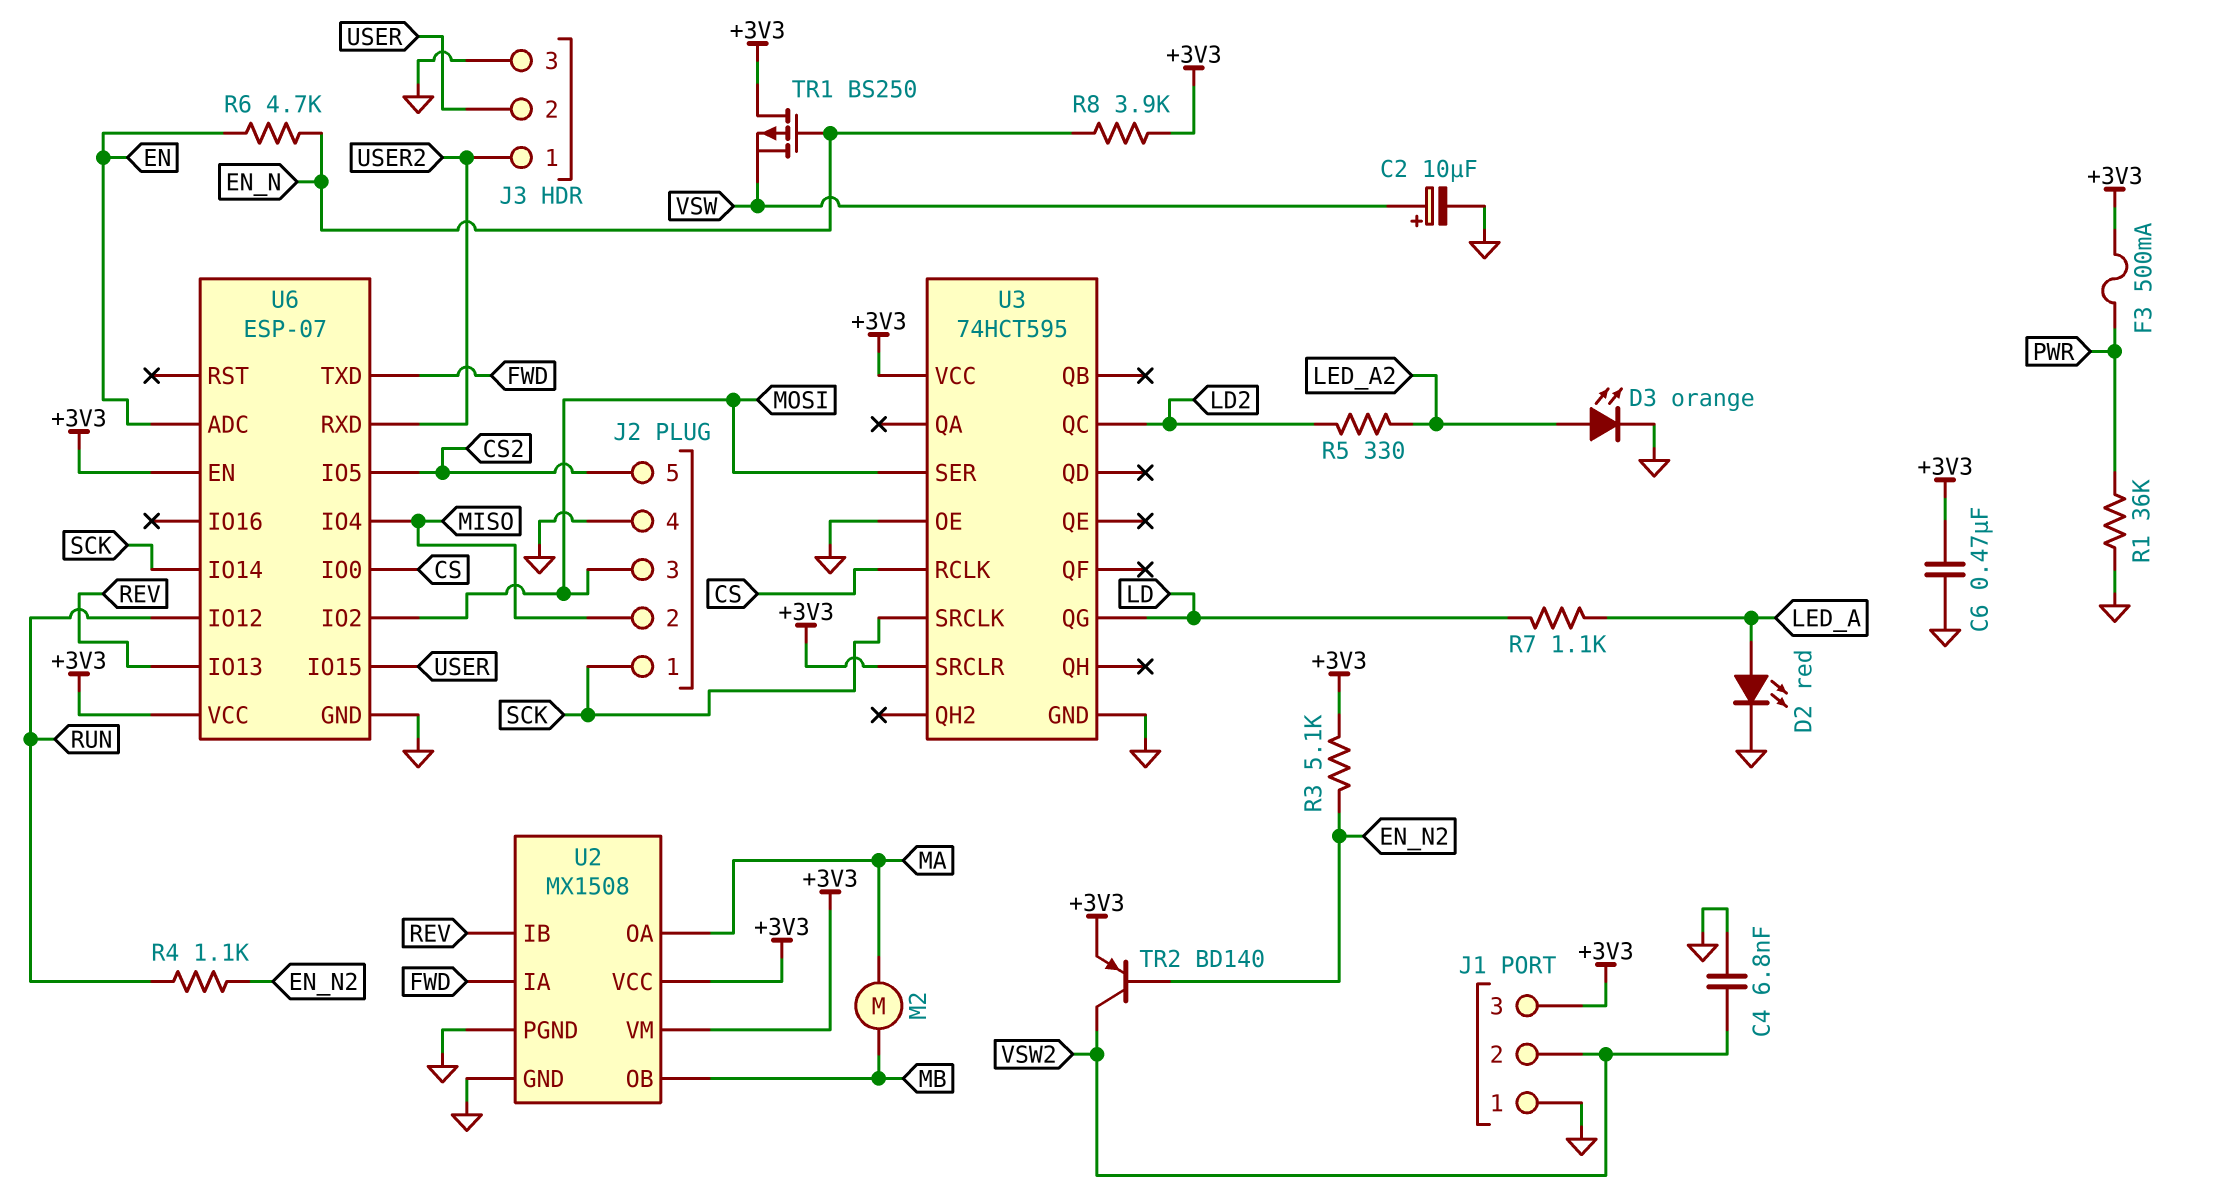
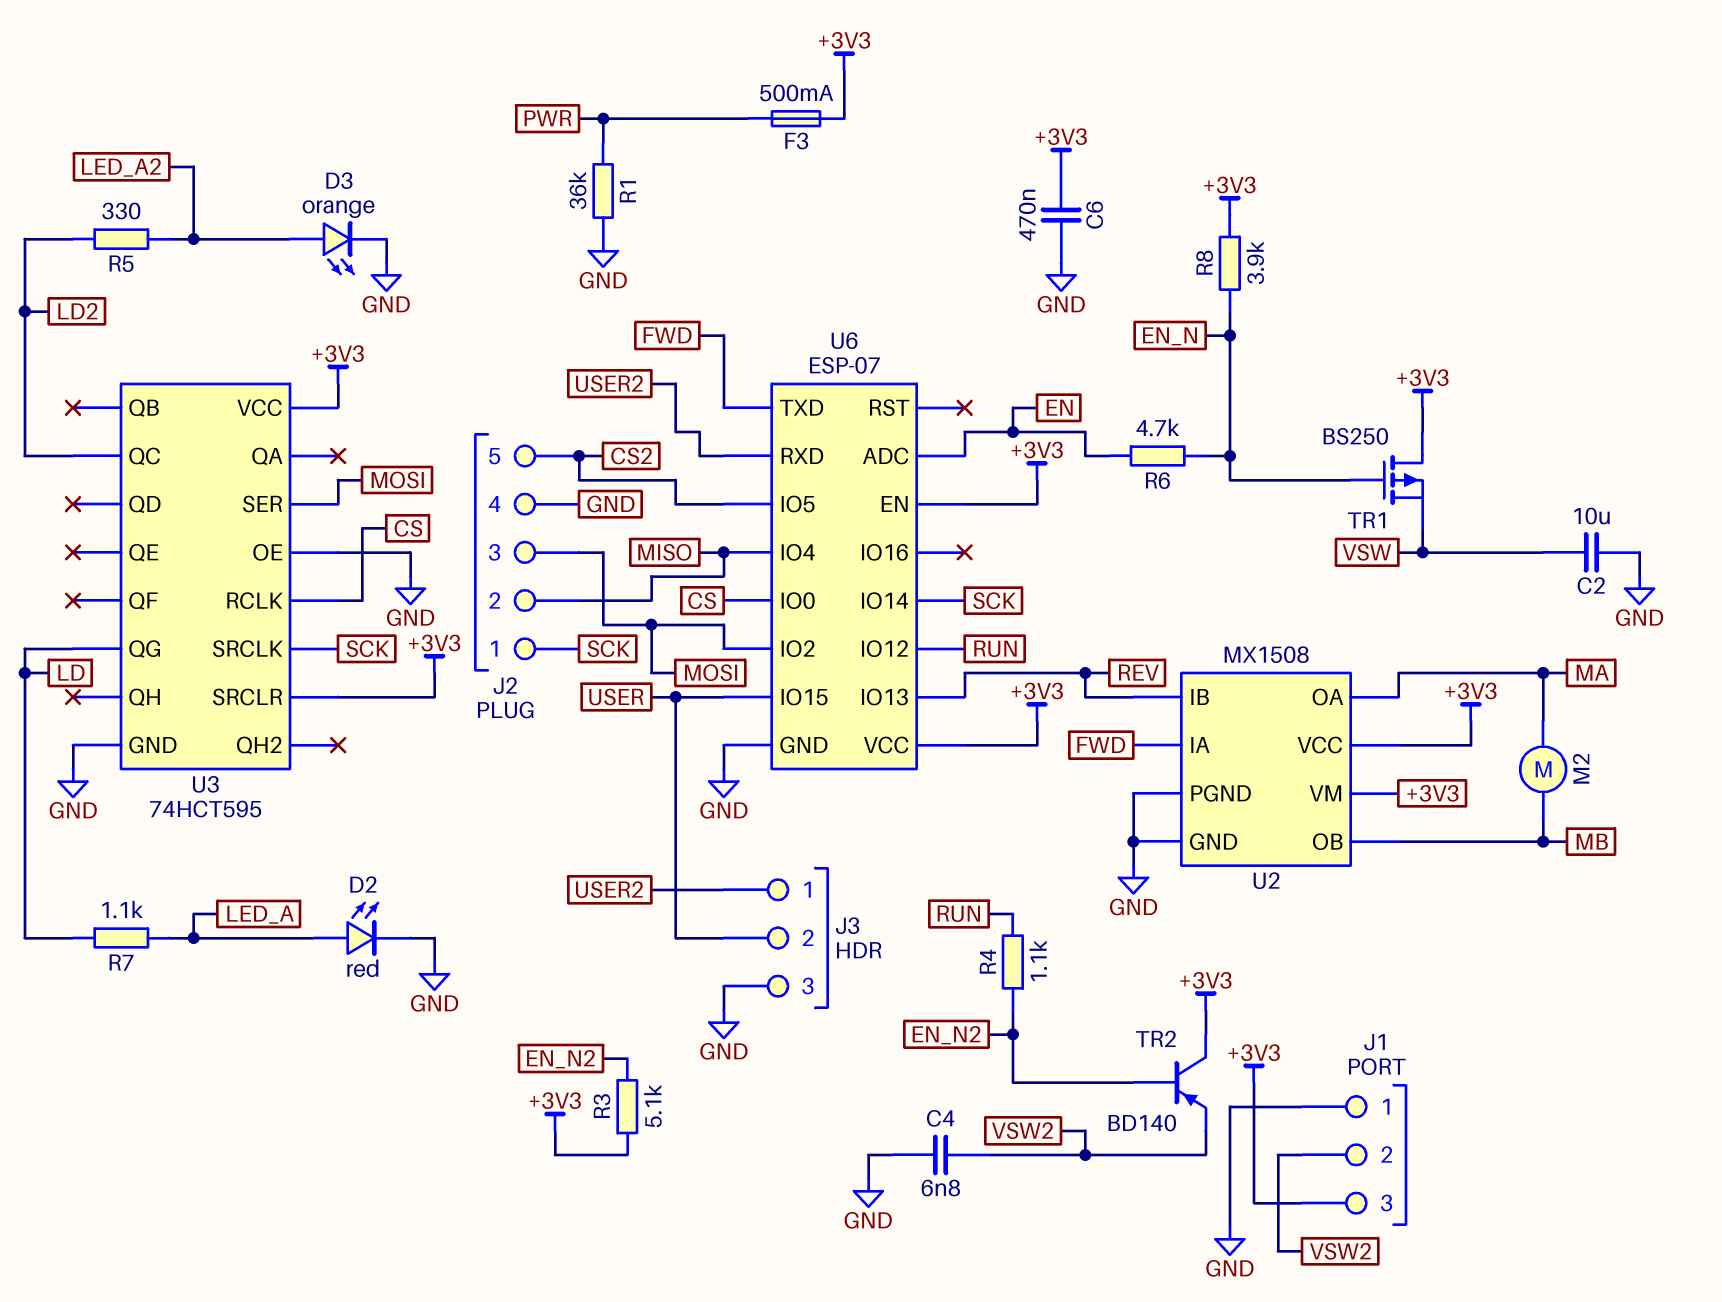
C2: 10uF (plus VSW, minus GND) -> 10uF (GND, VSW)
TR2: PNP BD140 (B EN_N2, C VSW2, E +3V3) -> PNP BD140 (B EN_N2, C +3V3, E VSW2)

